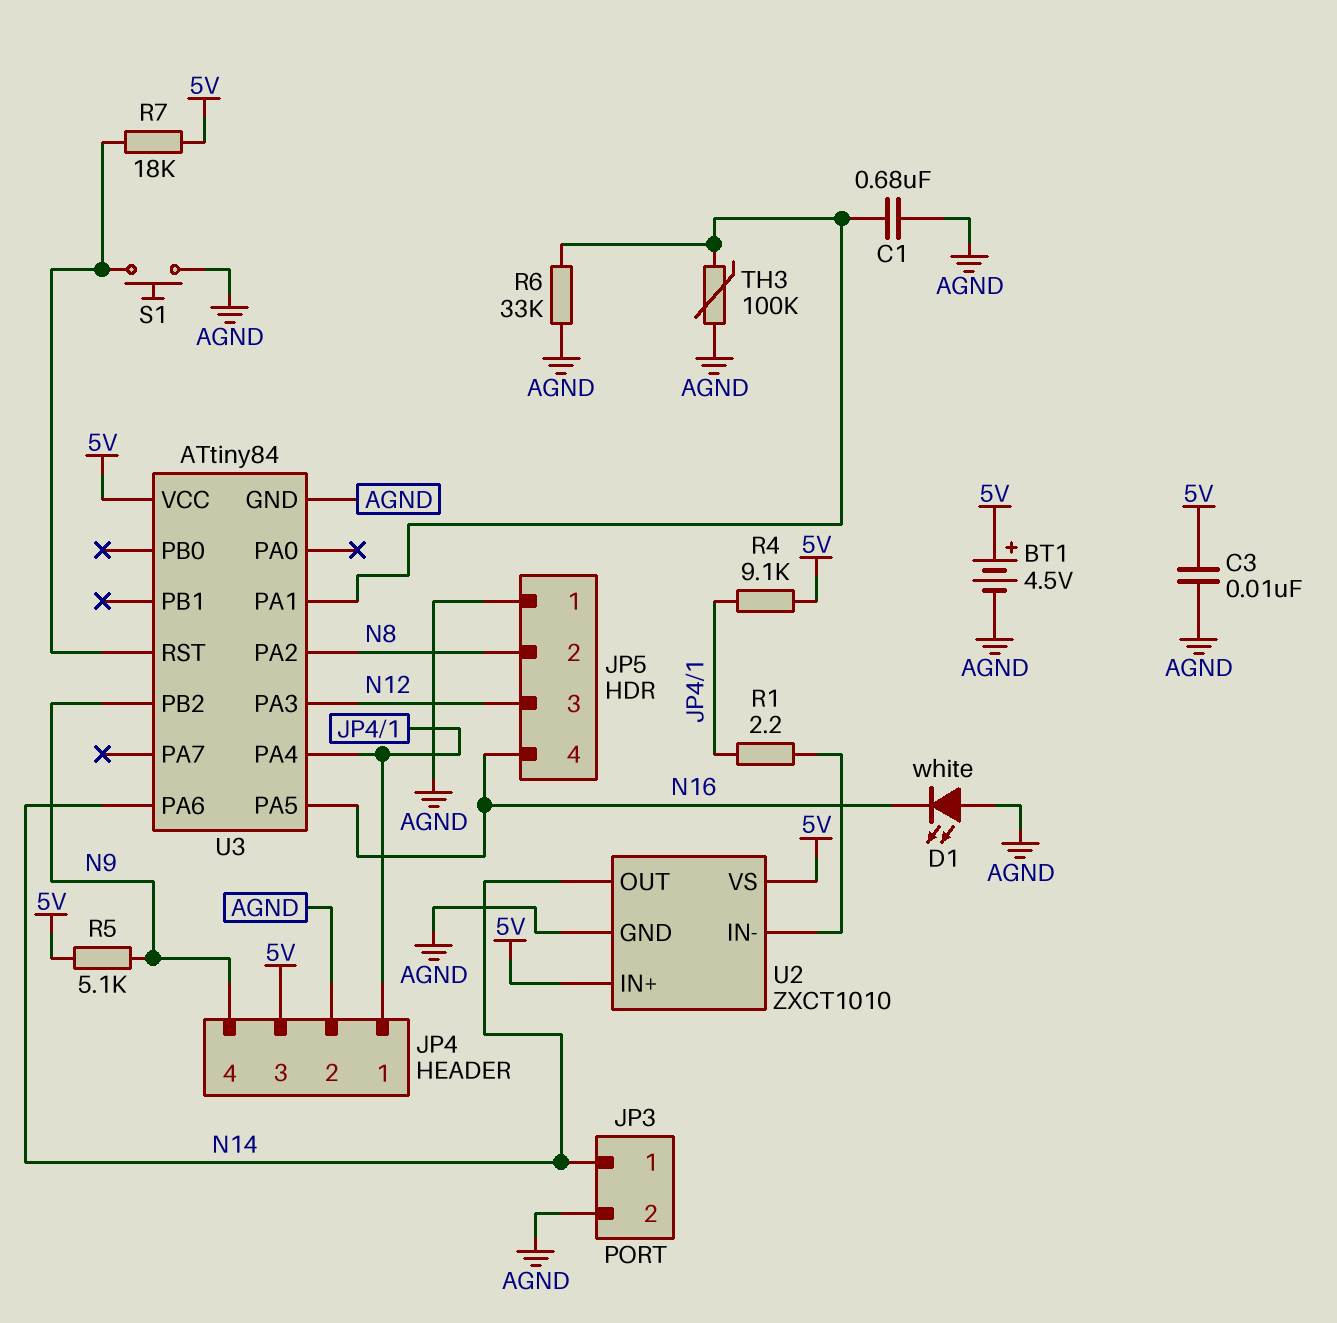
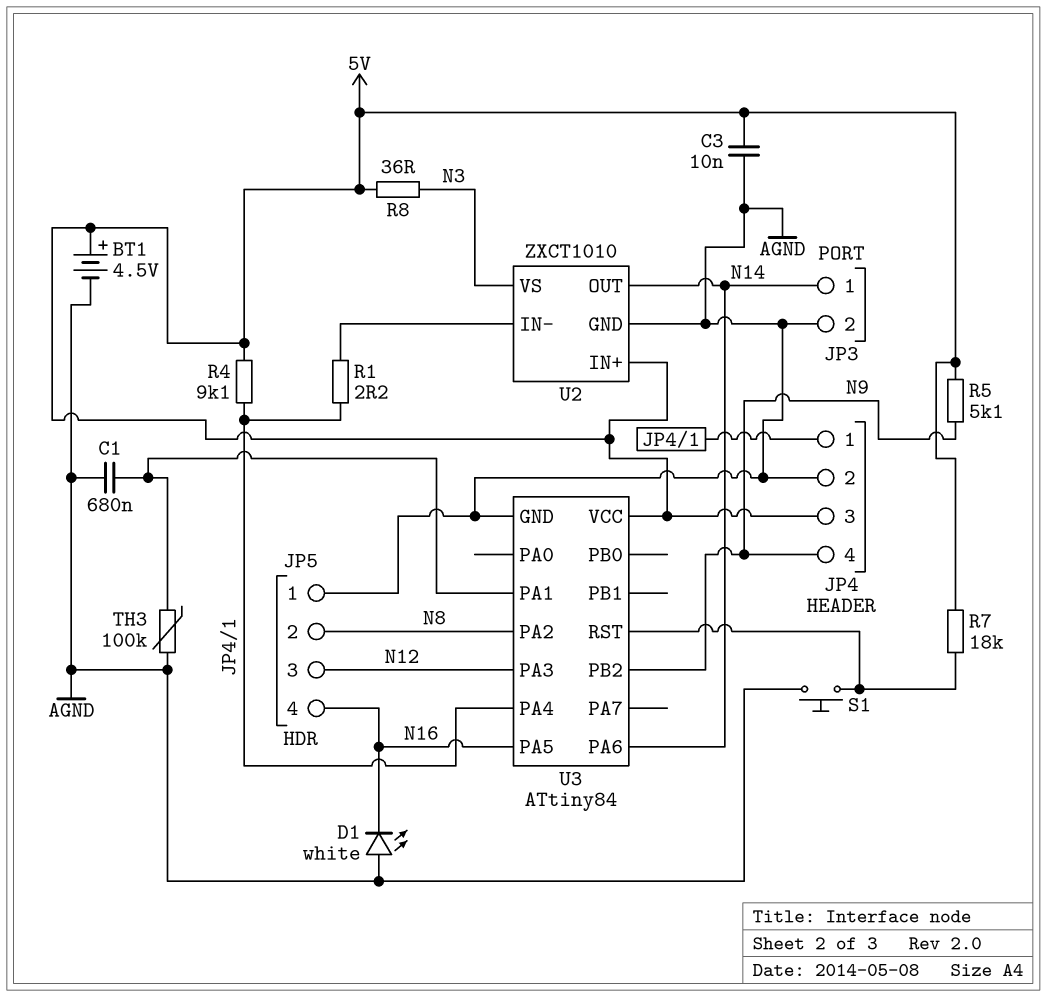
R6: 33k (AGND, U3/PA1) -> none
R8: none -> 36 (5V, N3)
U2 pin VS: 5V -> N3

